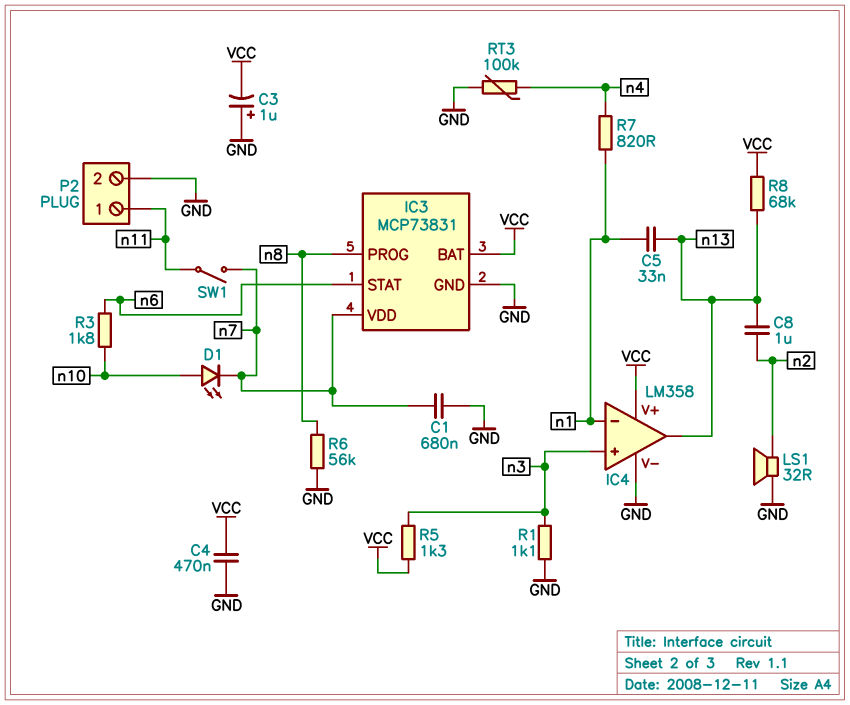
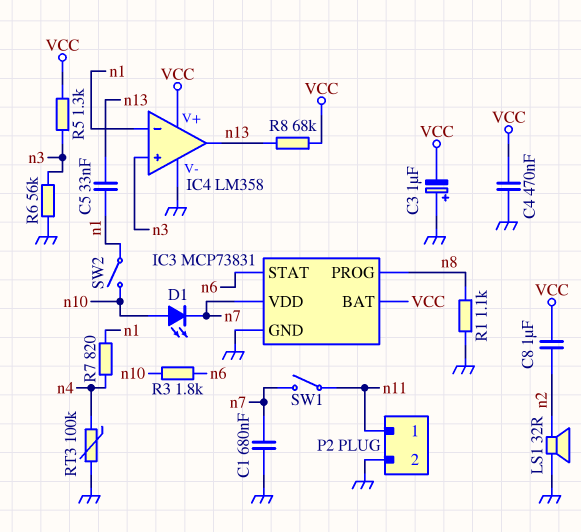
C8: 1uF (n2, n13) -> 1uF (VCC, n2)
R1: 1.1k (GND, n3) -> 1.1k (GND, n8)
R6: 56k (GND, n8) -> 56k (GND, n3)
SW2: none -> switch (n1, n10)

